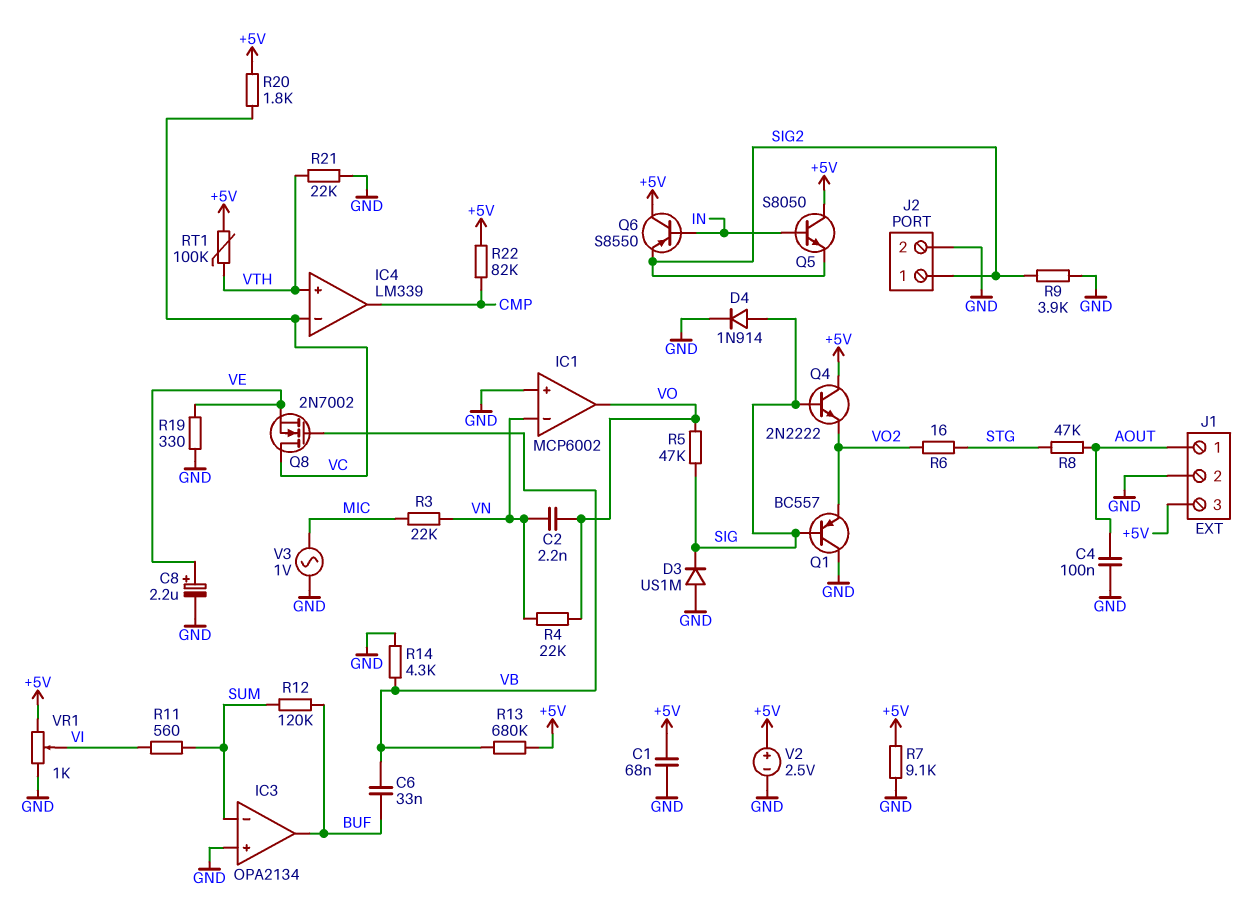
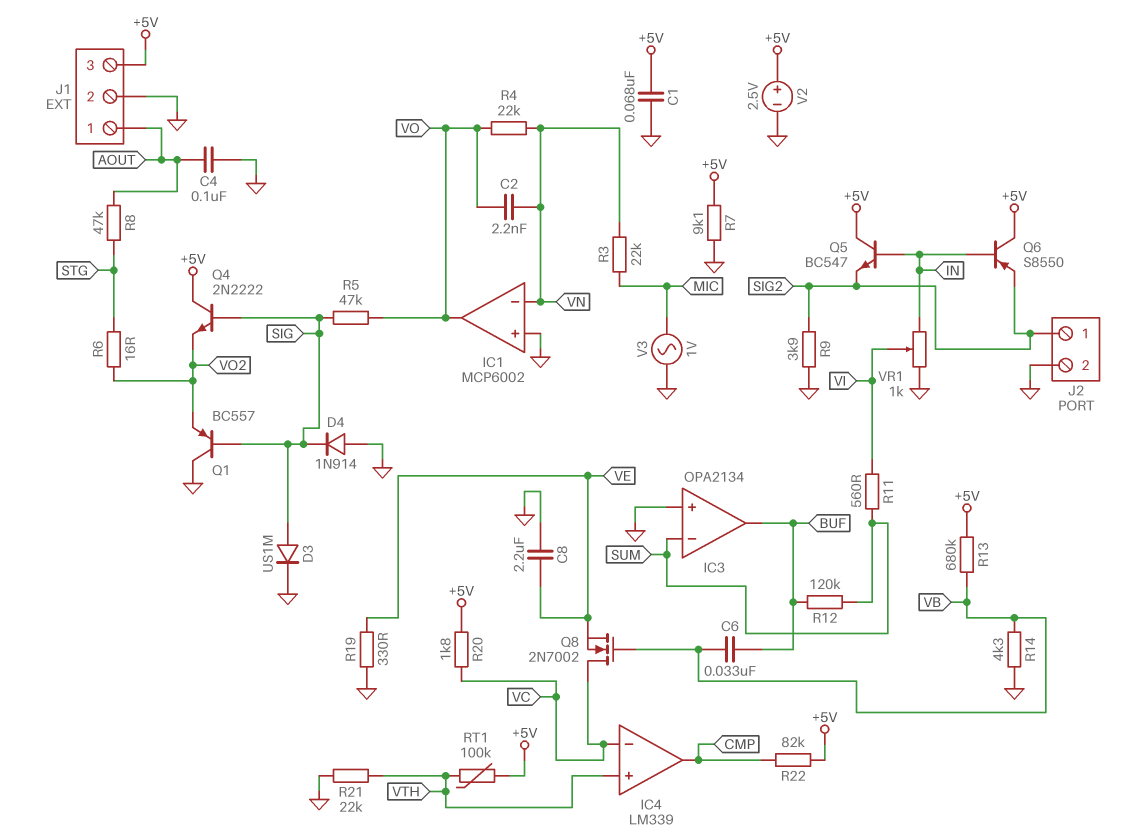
C8: 2.2uF (plus VE, minus GND) -> 2.2uF (GND, VE)
D3: diode US1M (A GND, K SIG) -> diode US1M (A SIG, K GND)
D4: diode 1N914 (A SIG, K GND) -> diode 1N914 (A GND, K SIG)
Q5: NPN S8050 (B IN, C +5V, E SIG2) -> NPN BC547 (B IN, C +5V, E SIG2)
VR1: 1k (+5V, GND, wiper VI) -> 1k (GND, IN, wiper VI)

